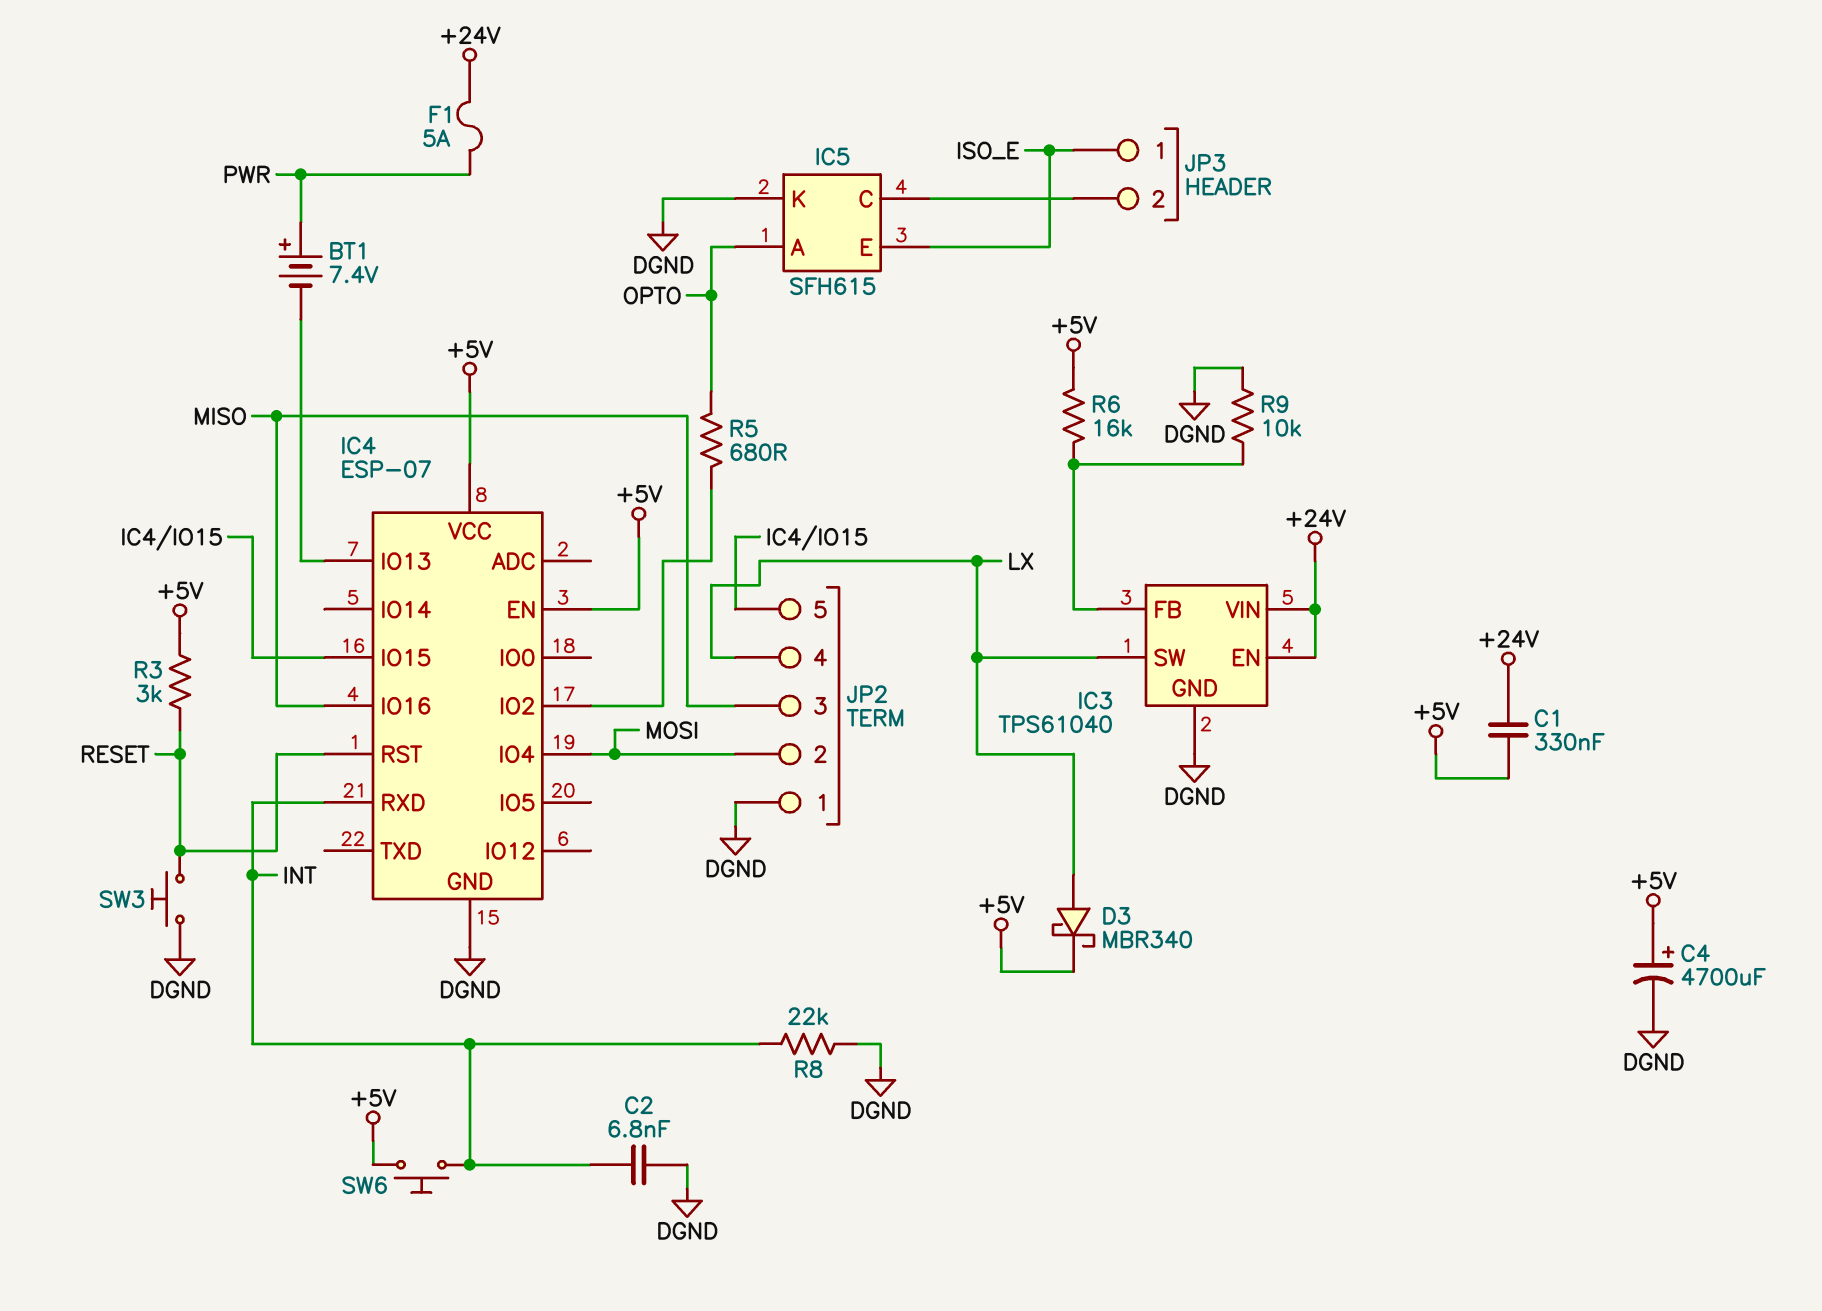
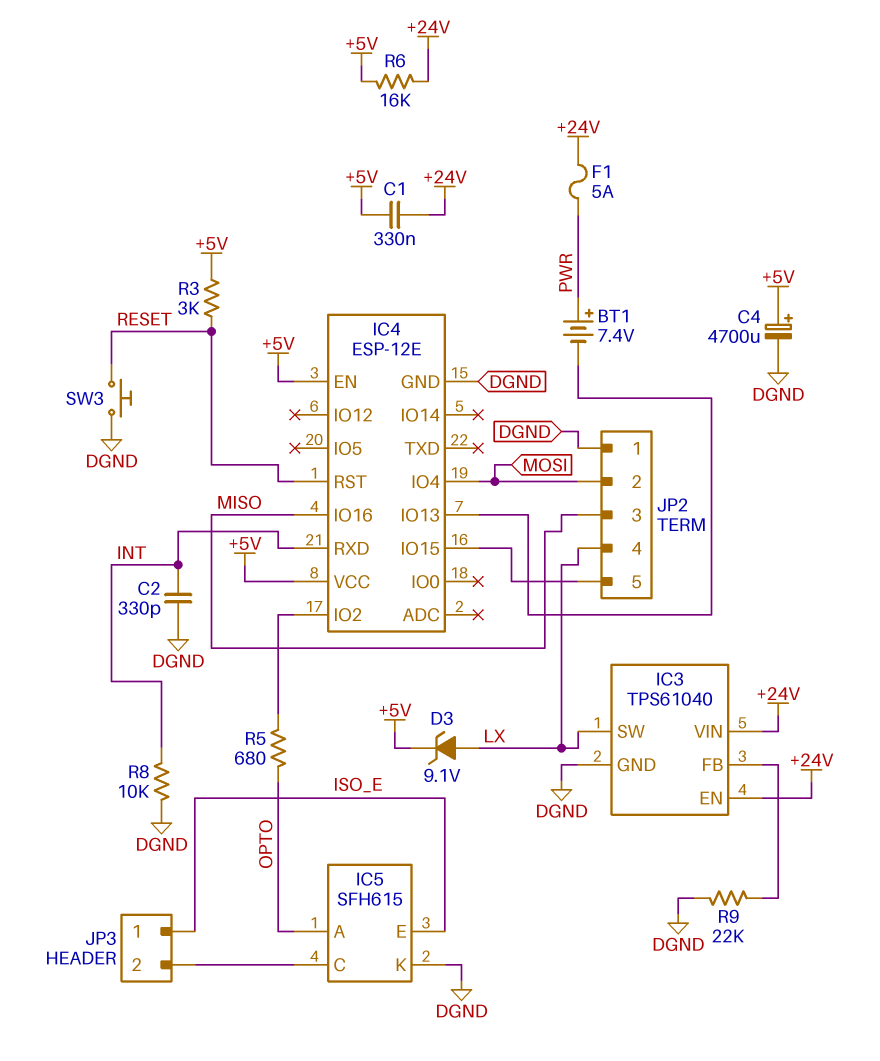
C2: 6.8nF (DGND, INT) -> 330pF (DGND, INT)
D3: schottky MBR340 (A LX, K +5V) -> zener 9.1V (A LX, K +5V)
IC4: ESP-07 -> ESP-12E
R6: 16k (+5V, IC3/FB) -> 16k (+5V, +24V)
R8: 22k (DGND, INT) -> 10k (DGND, INT)
R9: 10k (DGND, IC3/FB) -> 22k (DGND, IC3/FB)
SW6: button (+5V, INT) -> none

